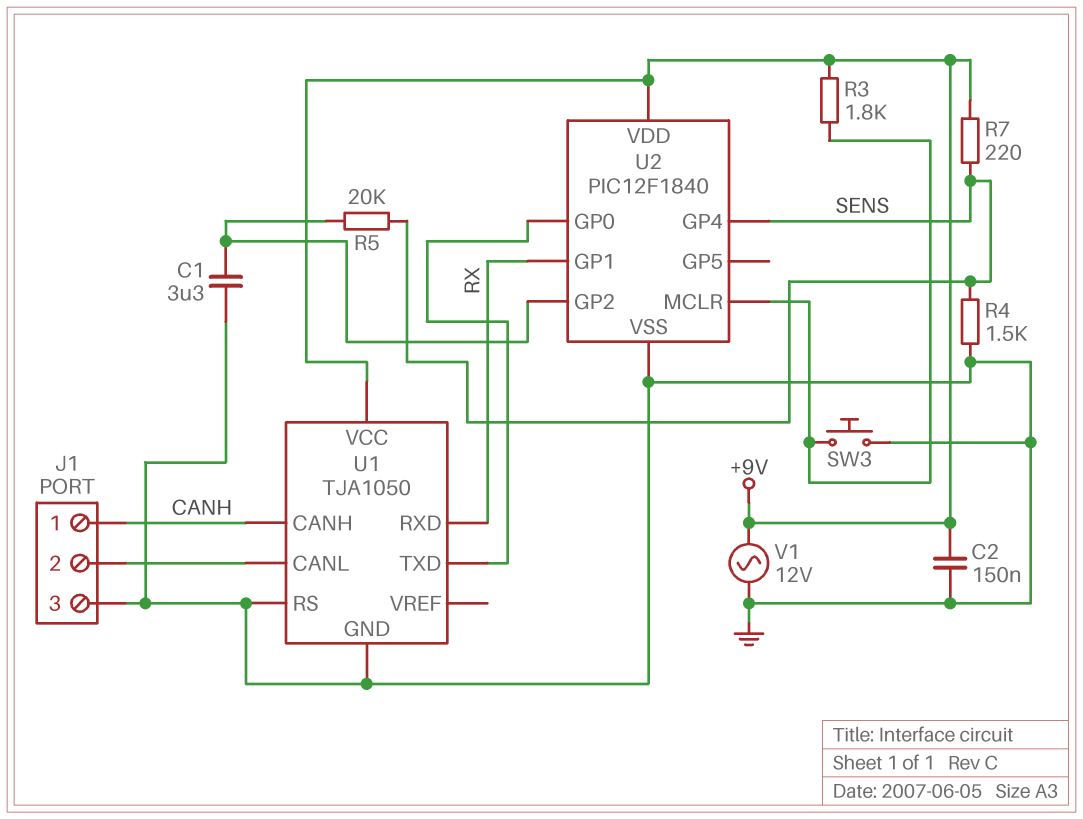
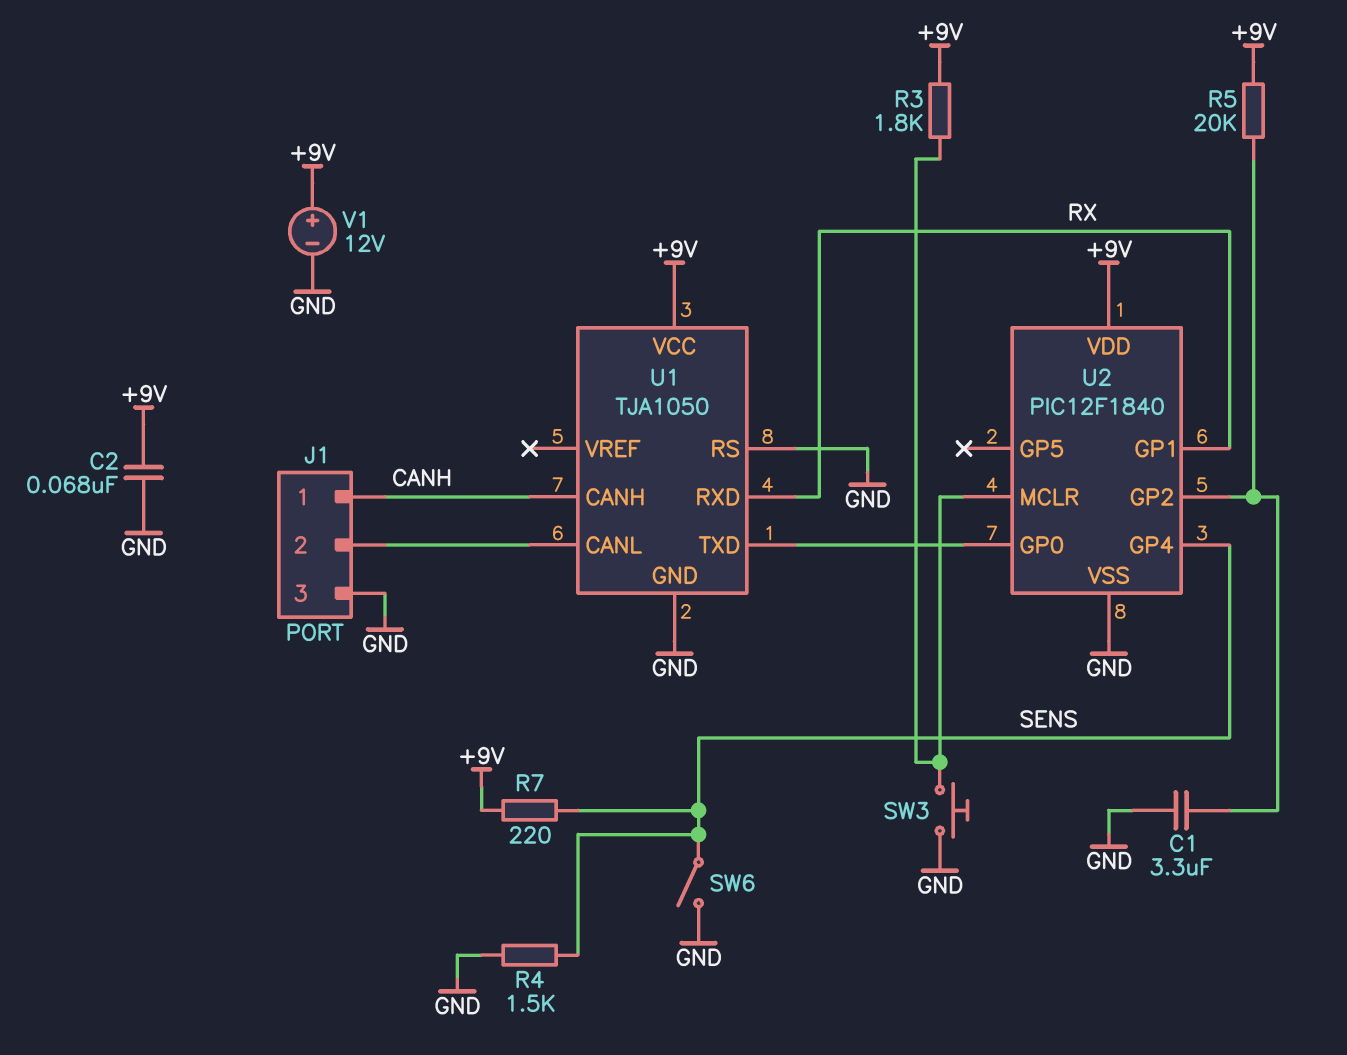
C2: 150nF (+9V, GND) -> 68nF (+9V, GND)
R5: 20k (SENS, U2/GP2) -> 20k (+9V, U2/GP2)
SW6: none -> switch (GND, SENS)
V1: AC 12V (+9V, GND) -> 12V (plus +9V, minus GND)

